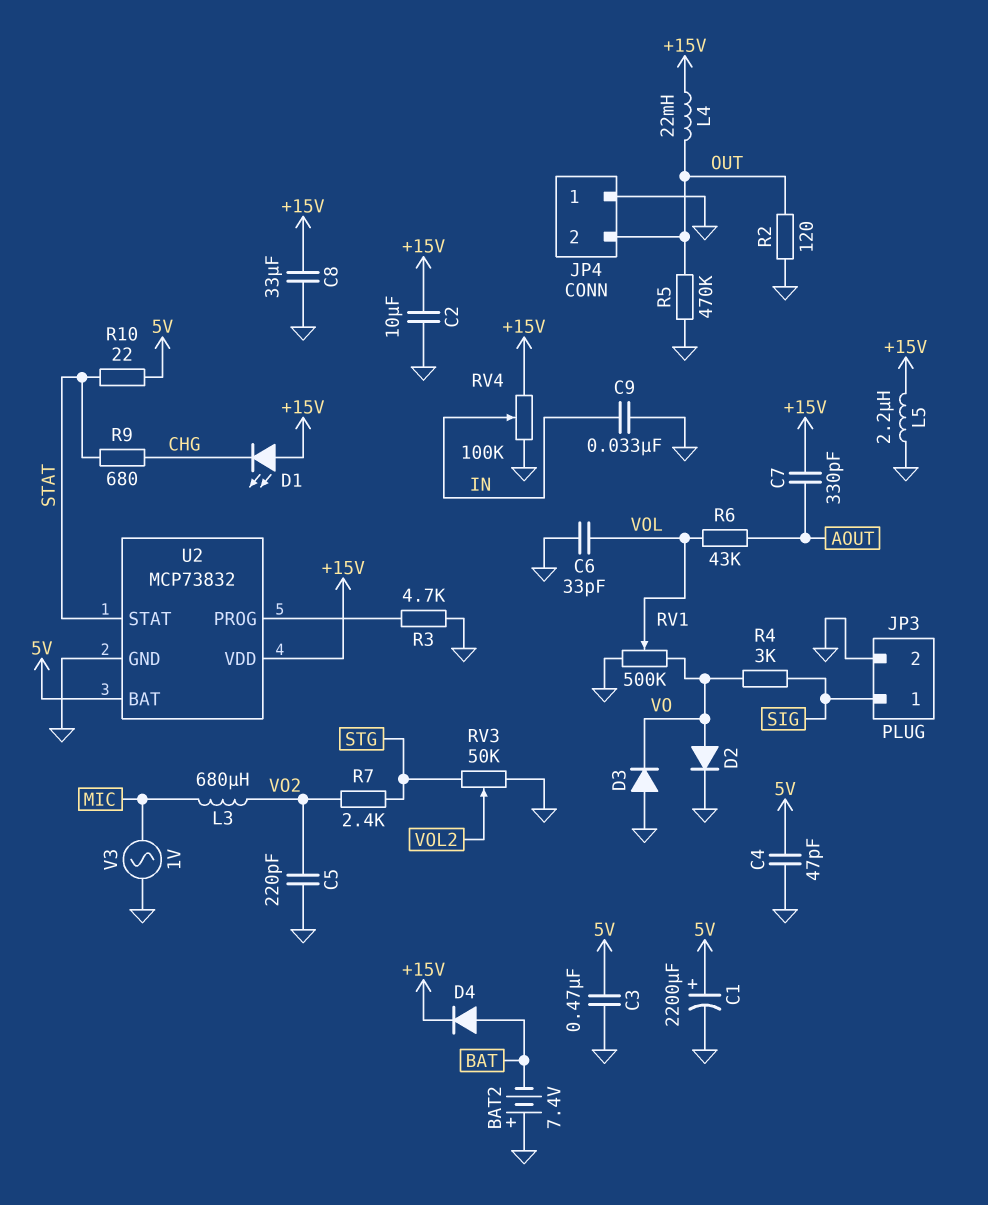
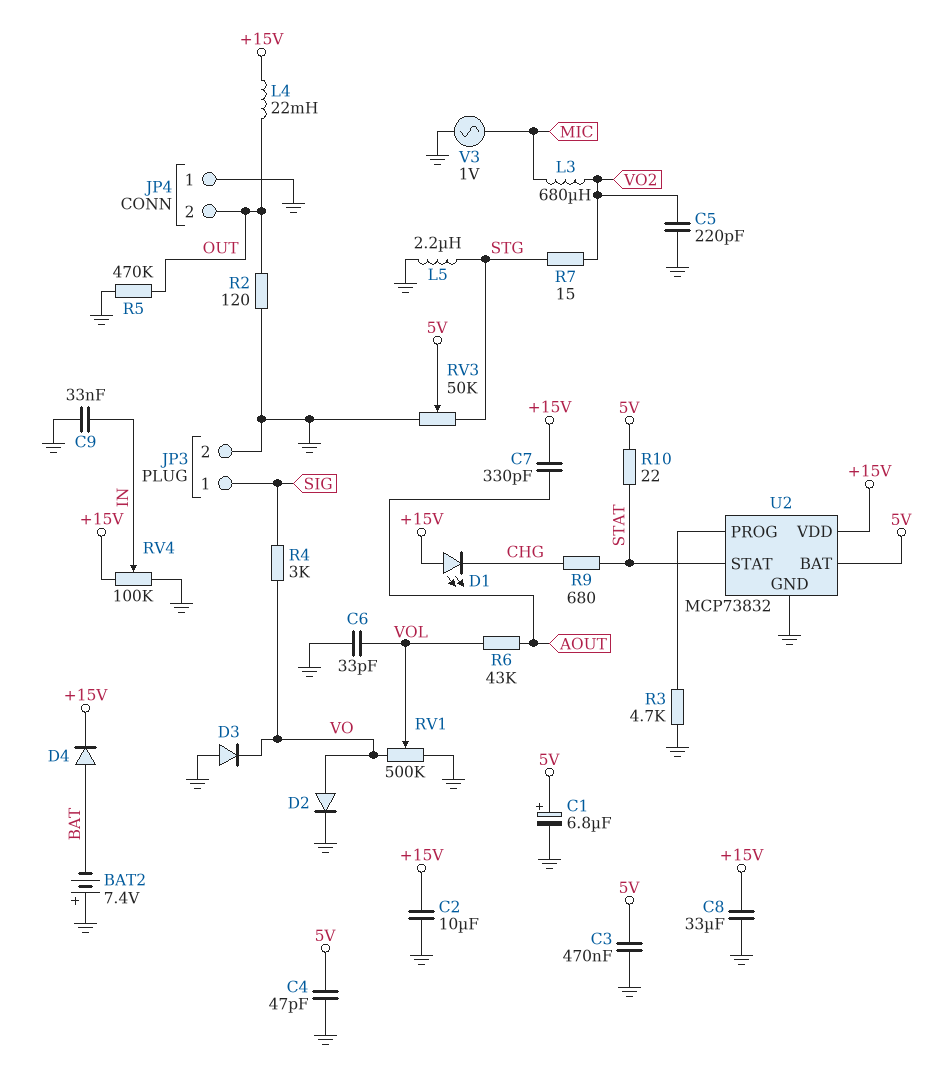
C1: 2200uF (plus 5V, minus GND) -> 6.8uF (plus 5V, minus GND)
L5: 2.2uH (+15V, GND) -> 2.2uH (GND, STG)
R7: 2.4k (STG, VO2) -> 15 (STG, VO2)
RV3: 50k (GND, STG, wiper VOL2) -> 50k (GND, STG, wiper 5V)

